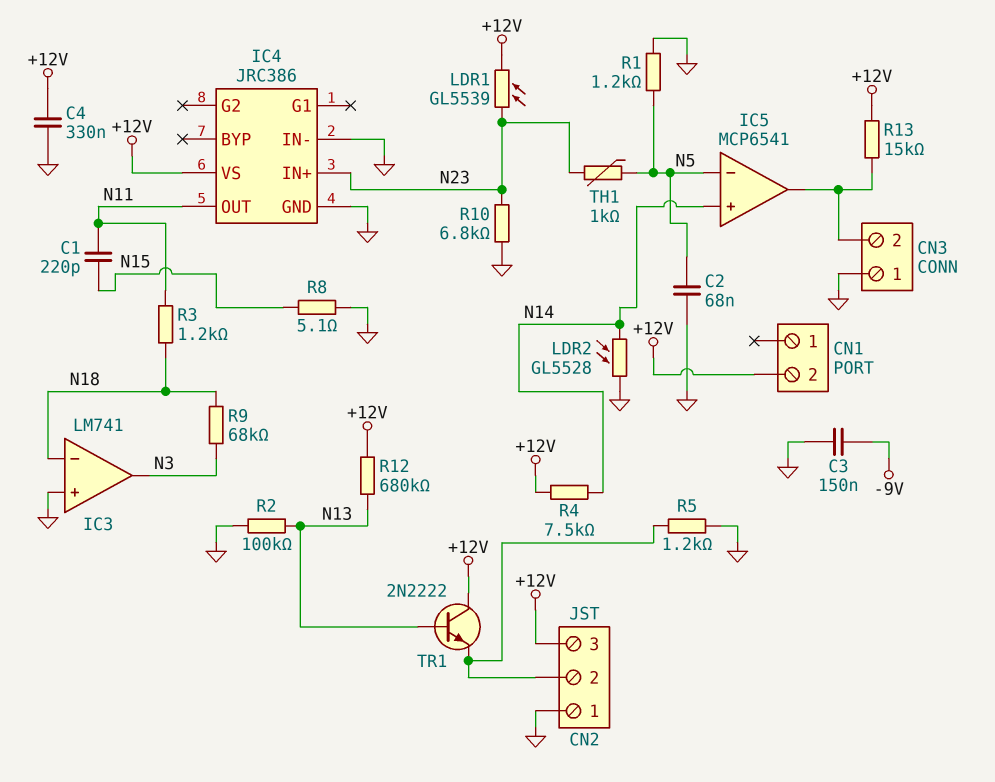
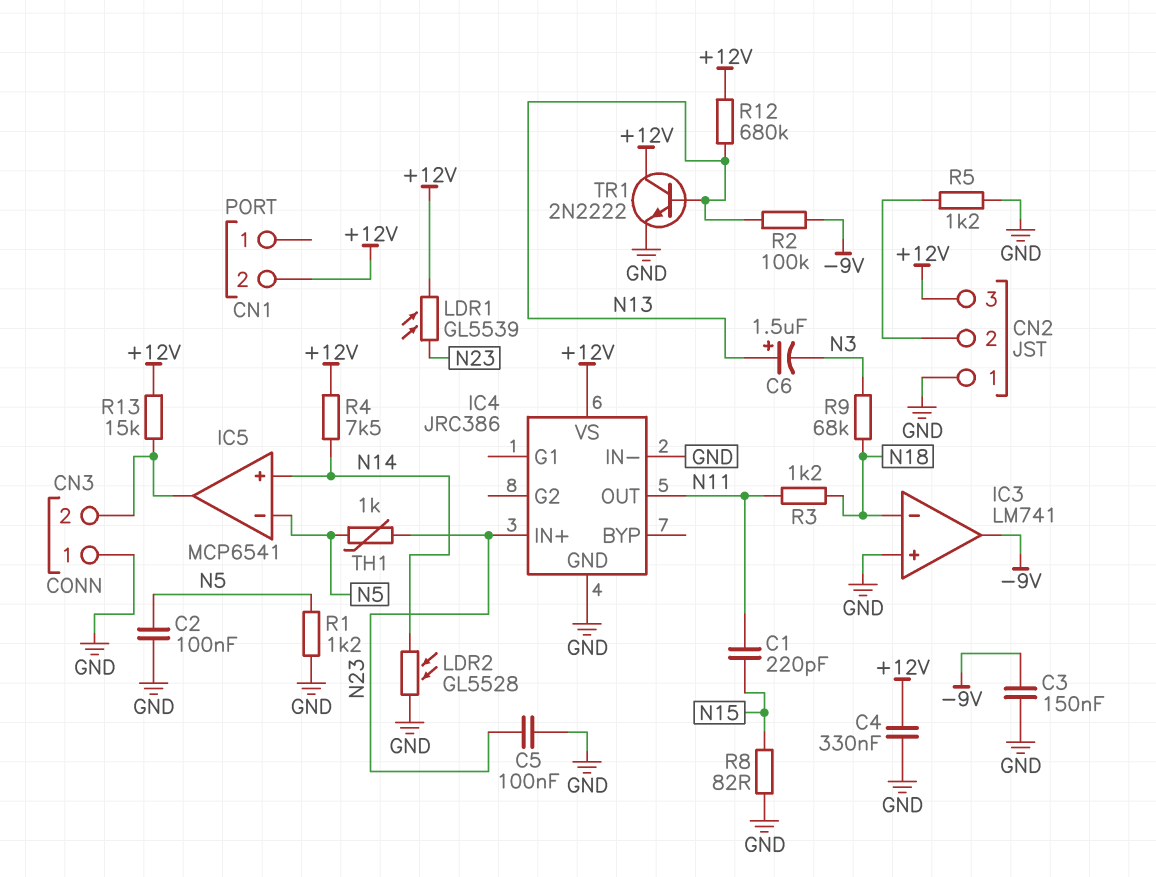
C2: 68nF (GND, N5) -> 100nF (GND, N5)
C5: none -> 100nF (GND, N23)
C6: none -> 1.5uF (plus N13, minus N3)
IC3 pin out: N3 -> -9V
R2: 100k (GND, N13) -> 100k (-9V, N13)
R8: 5.1 (GND, N15) -> 82 (GND, N15)
R10: 6.8k (GND, N23) -> none
TR1: NPN 2N2222 (B N13, C +12V, E CN2/2) -> NPN 2N2222 (B N13, C +12V, E GND)

